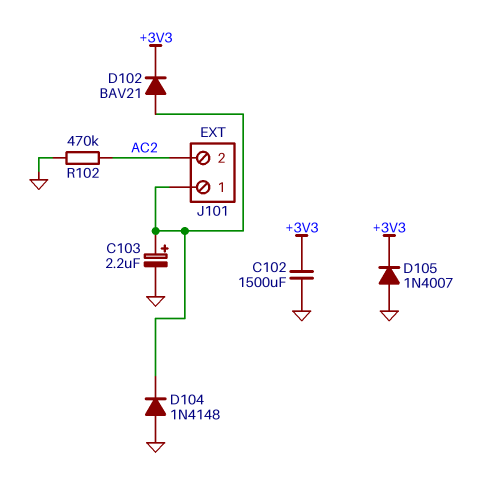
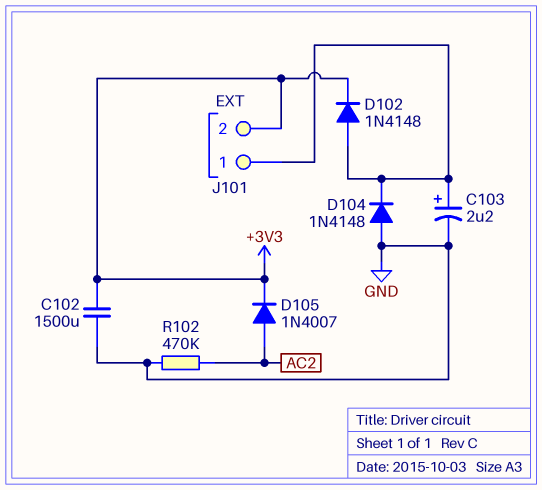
D102: diode BAV21 (A J101/1, K +3V3) -> diode 1N4148 (A J101/1, K +3V3)
D105: diode 1N4007 (A GND, K +3V3) -> diode 1N4007 (A AC2, K +3V3)
J101 pin 2: AC2 -> +3V3

